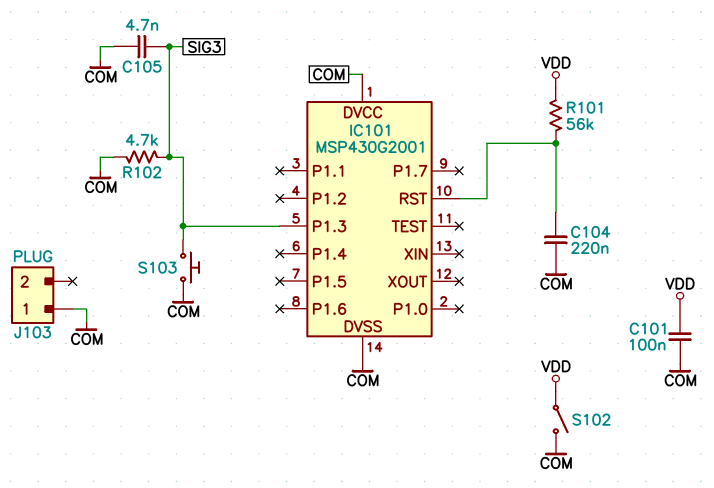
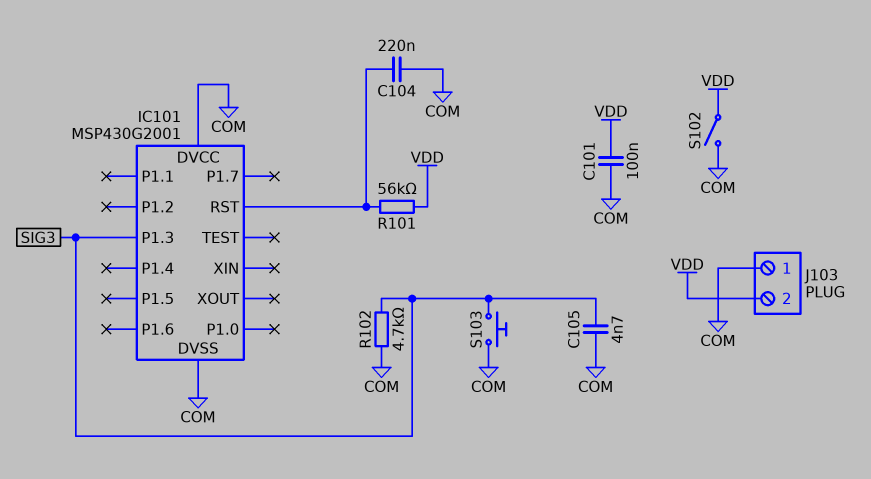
J103 pin 2: none -> VDD

